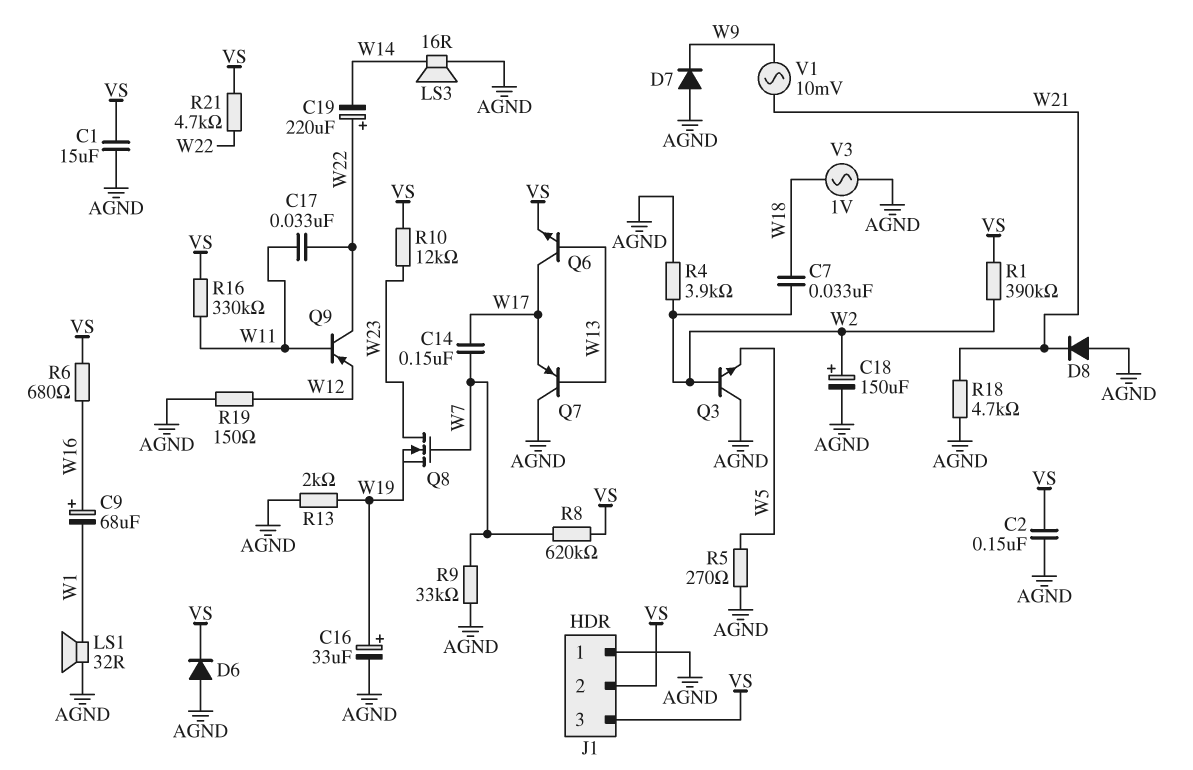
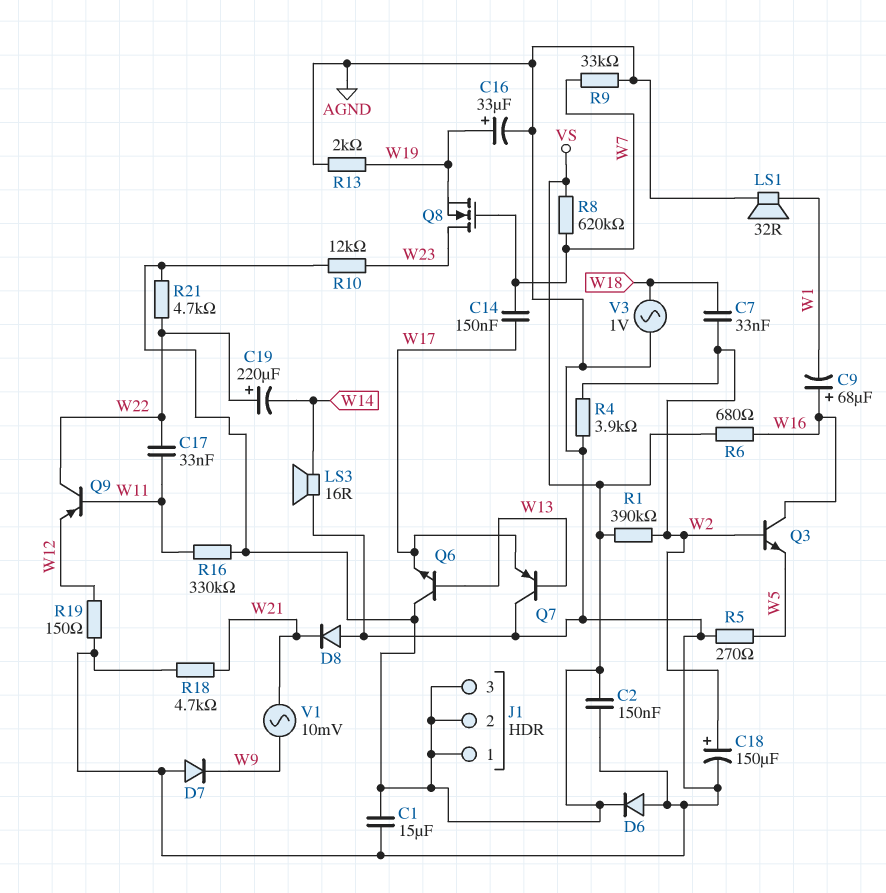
J1 pin 1: AGND -> VS
Q3: NPN (B W2, C AGND, E W5) -> NPN (B W2, C W16, E W5)
Q6: NPN (B W13, C W17, E VS) -> NPN (B W13, C VS, E W17)

